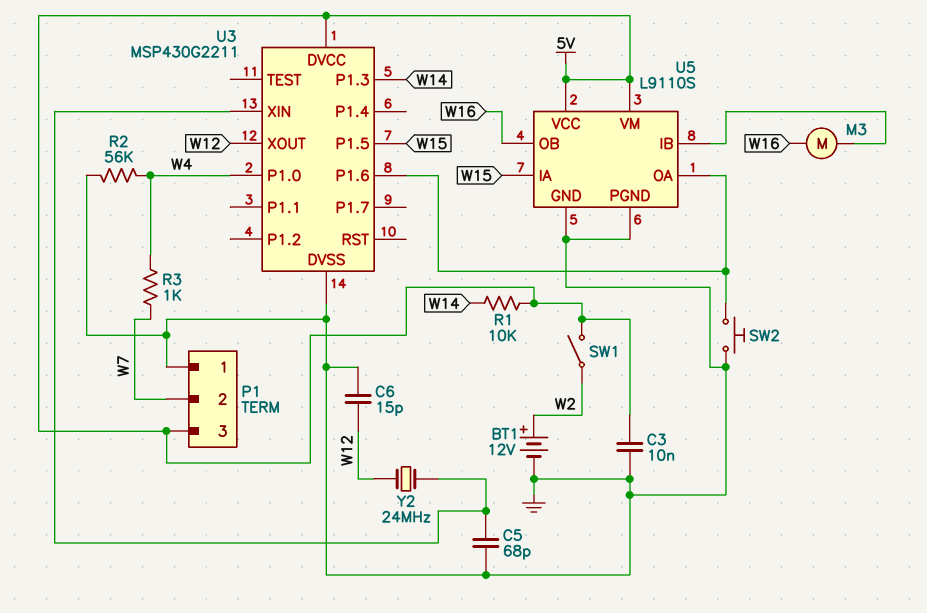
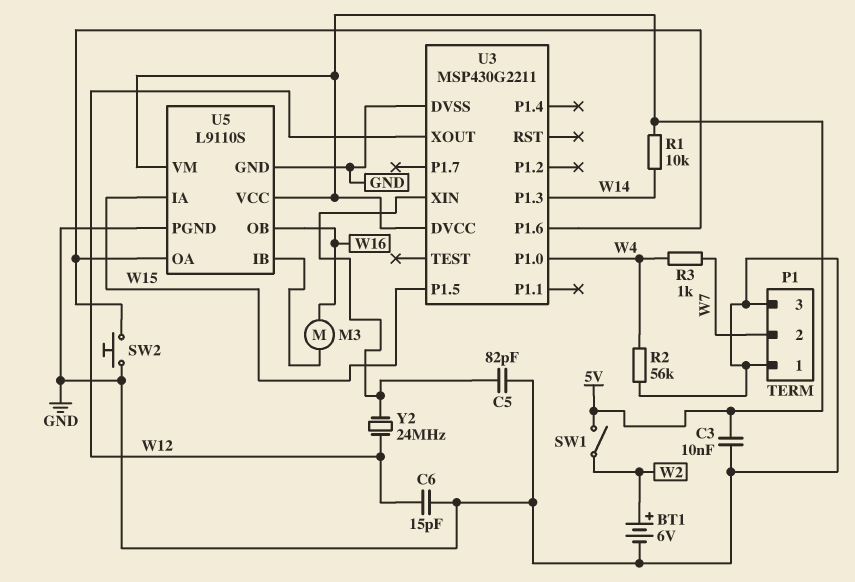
BT1: 12V (plus W2, minus GND) -> 6V (plus W2, minus GND)
C5: 68pF (GND, U3/XIN) -> 82pF (GND, U3/XIN)
P1 pin 3: 5V -> GND

